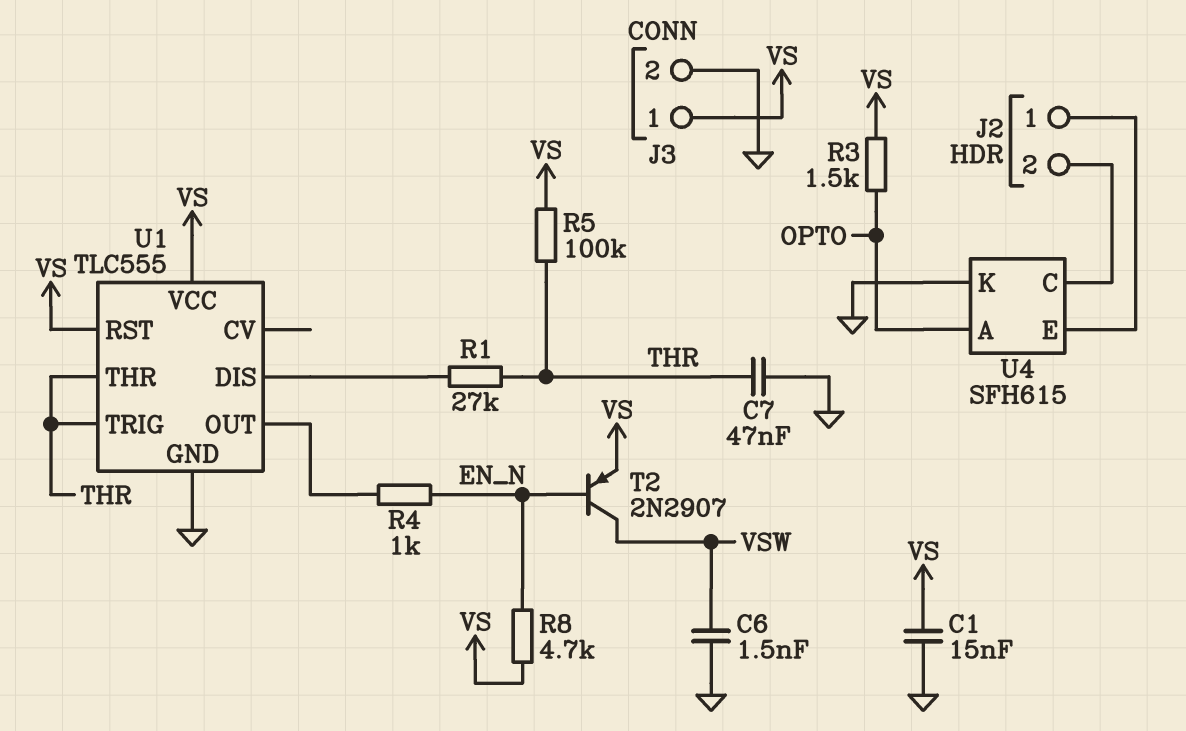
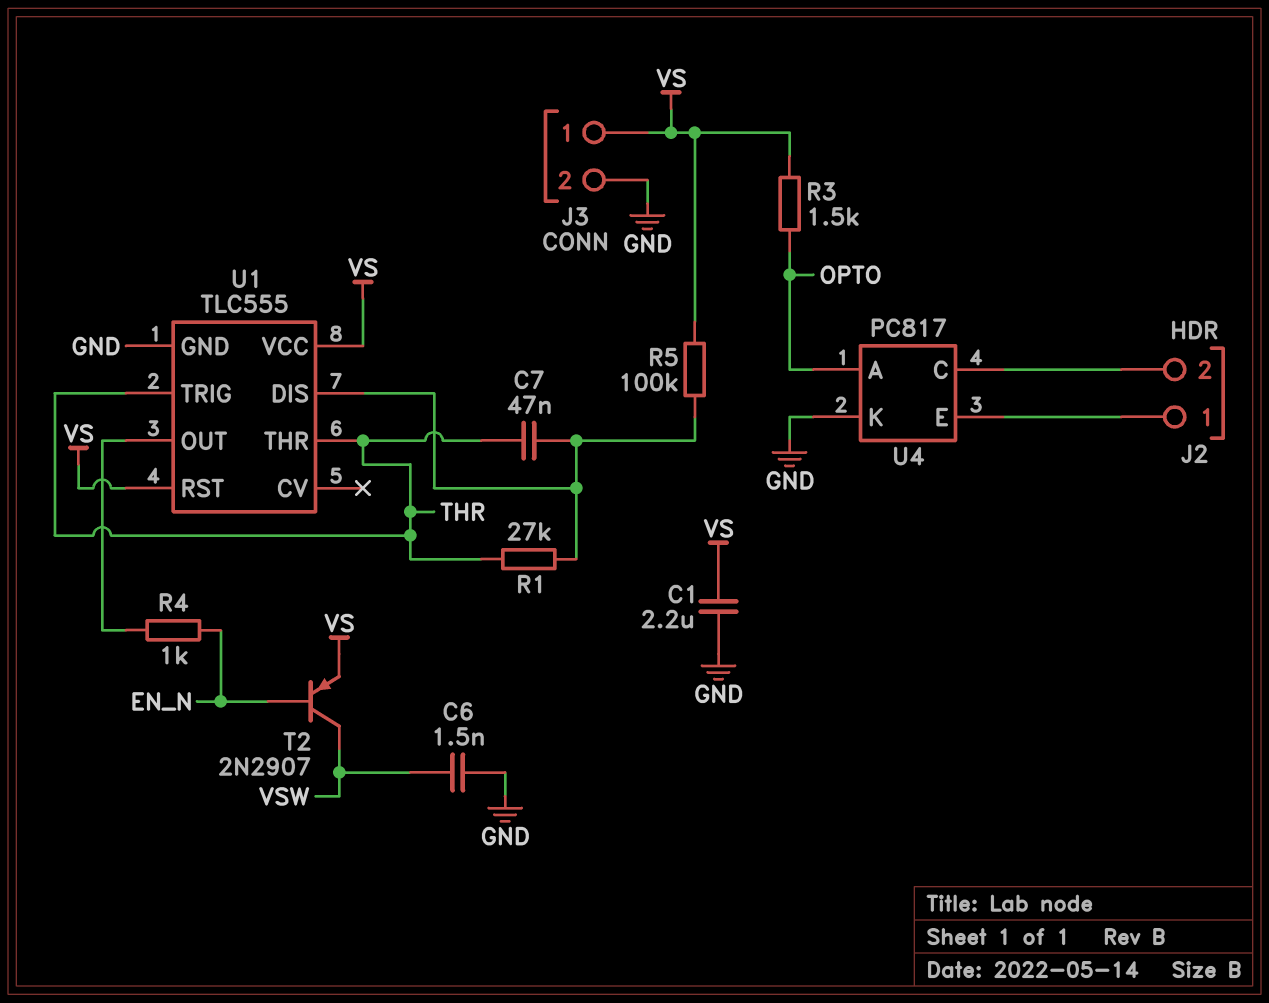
C1: 15nF (GND, VS) -> 2.2uF (GND, VS)
C7: 47nF (GND, THR) -> 47nF (THR, U1/DIS)
R5: 100k (THR, VS) -> 100k (U1/DIS, VS)
R8: 4.7k (EN_N, VS) -> none
U4: SFH615 -> PC817

